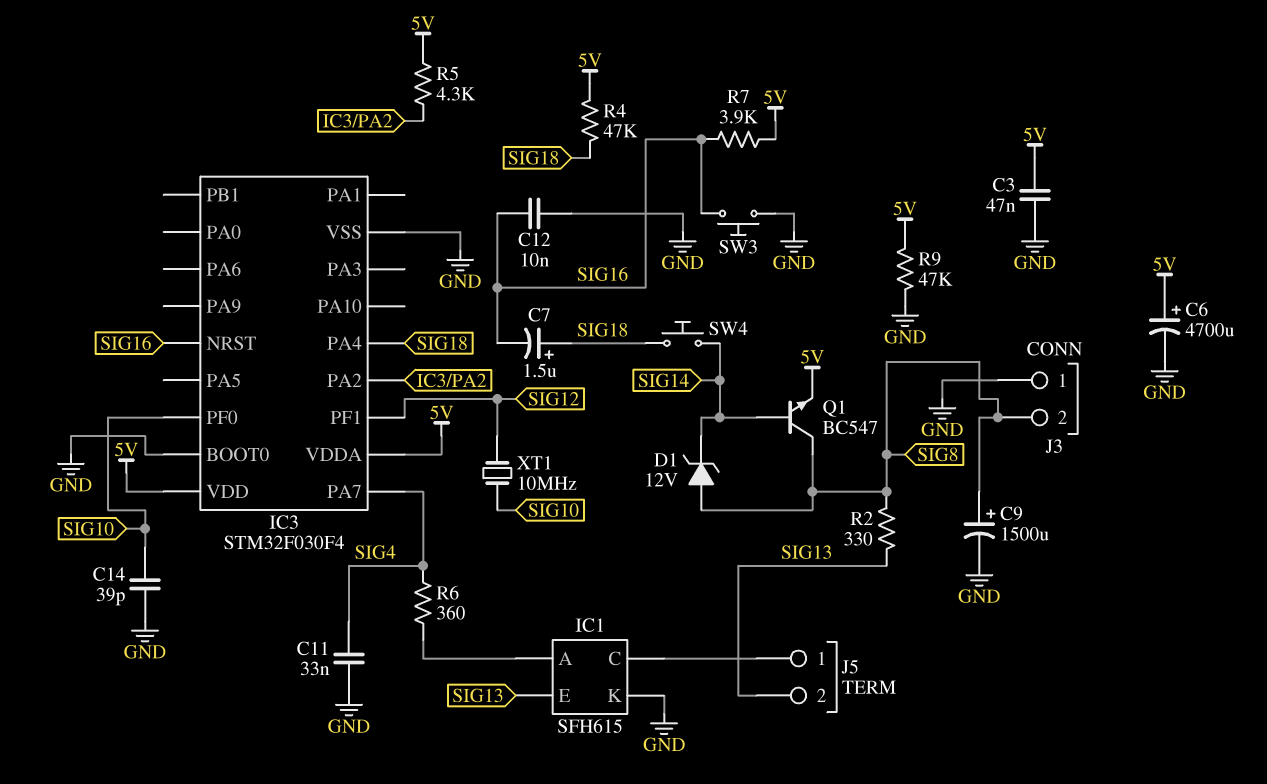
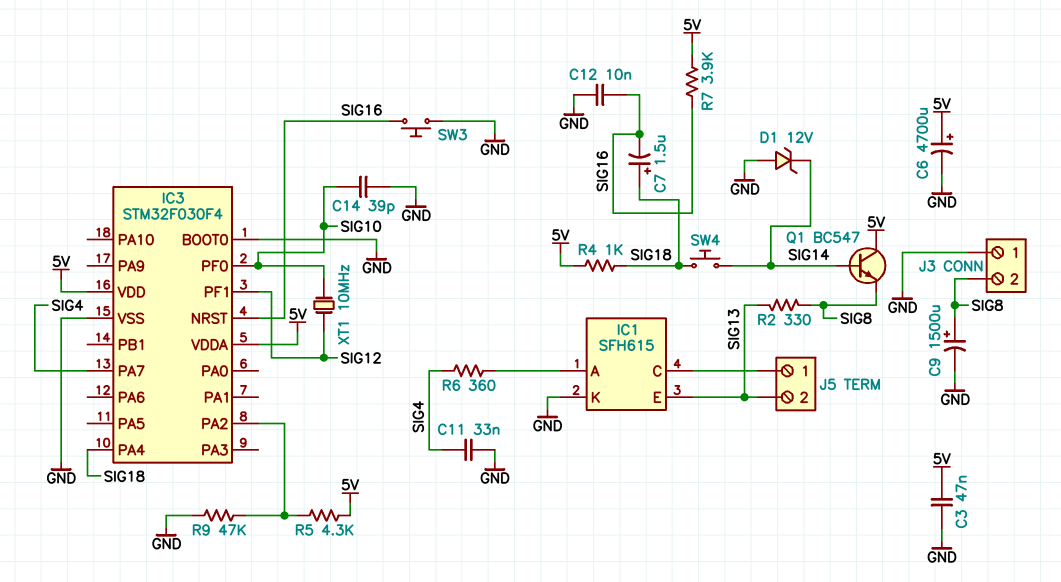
D1: zener 12V (A SIG8, K SIG14) -> zener 12V (A GND, K SIG14)
Q1: NPN BC547 (B SIG14, C SIG8, E 5V) -> NPN BC547 (B SIG14, C 5V, E SIG8)
R4: 47k (5V, SIG18) -> 1k (5V, SIG18)
R9: 47k (5V, GND) -> 47k (GND, IC3/PA2)

